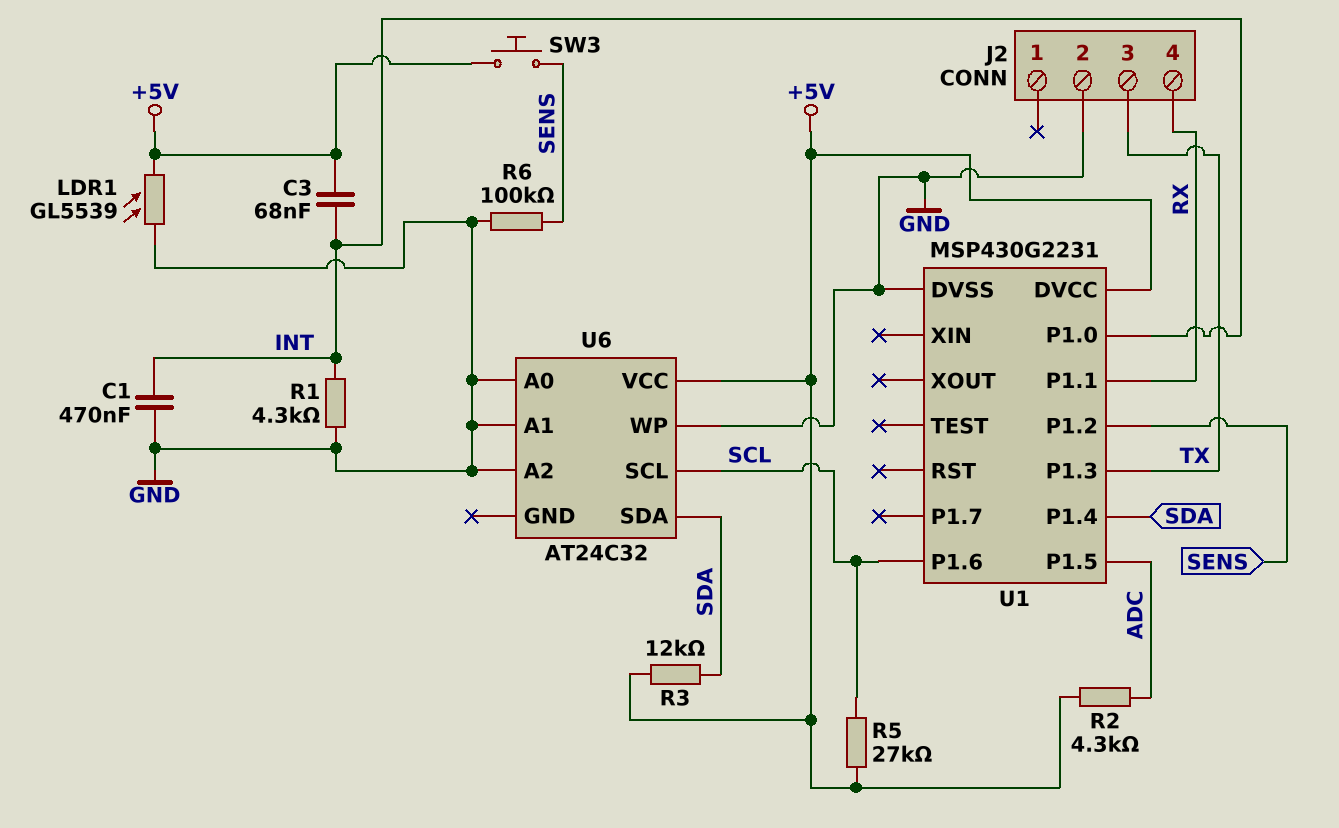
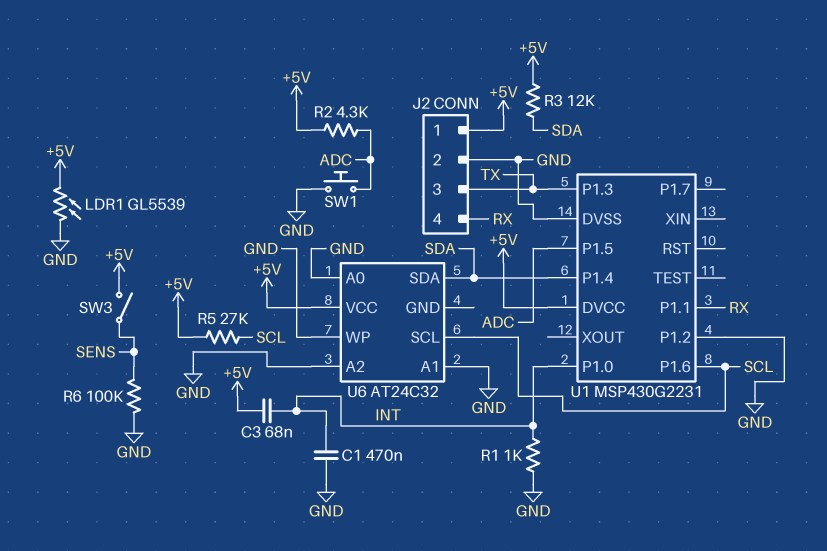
J2 pin 1: none -> +5V
R1: 4.3k (GND, INT) -> 1k (GND, INT)
SW1: none -> button (ADC, GND)
SW3: button (+5V, SENS) -> switch (+5V, SENS)
U1 pin P1.2: SENS -> GND

